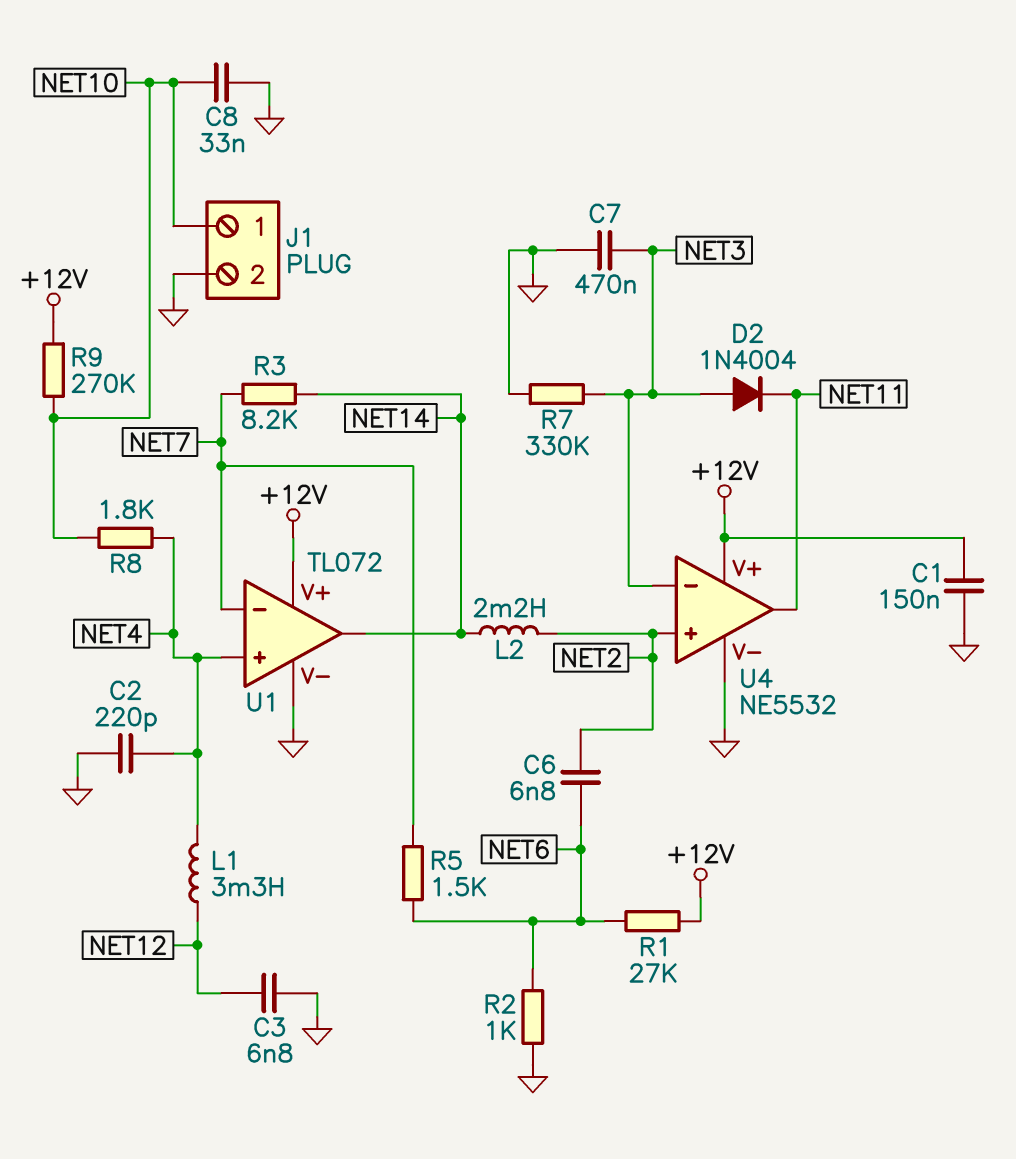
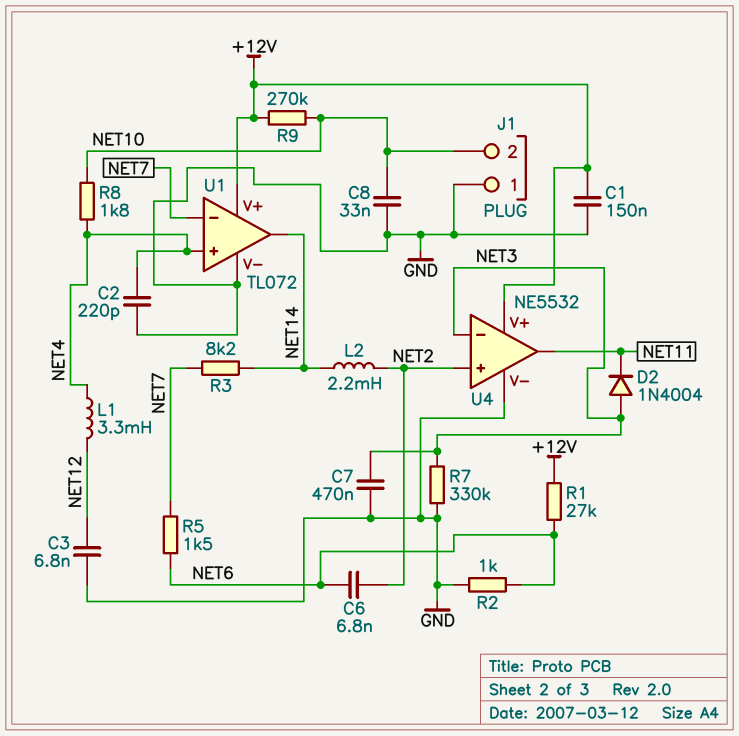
J1 pin 1: NET10 -> GND
J1 pin 2: GND -> NET10

